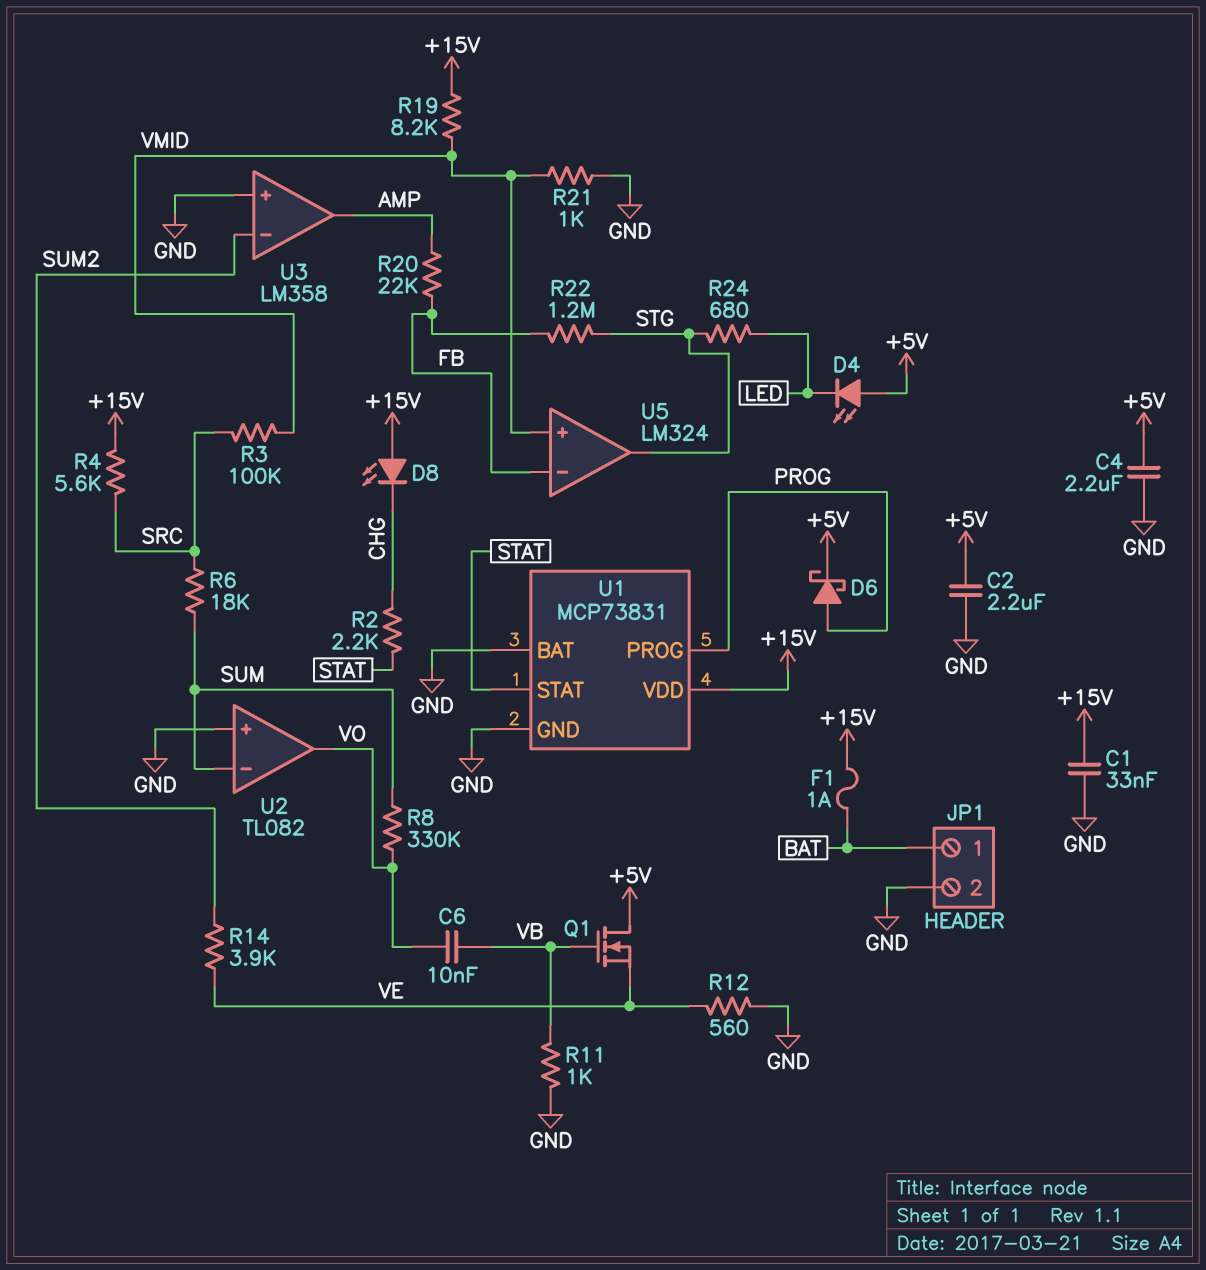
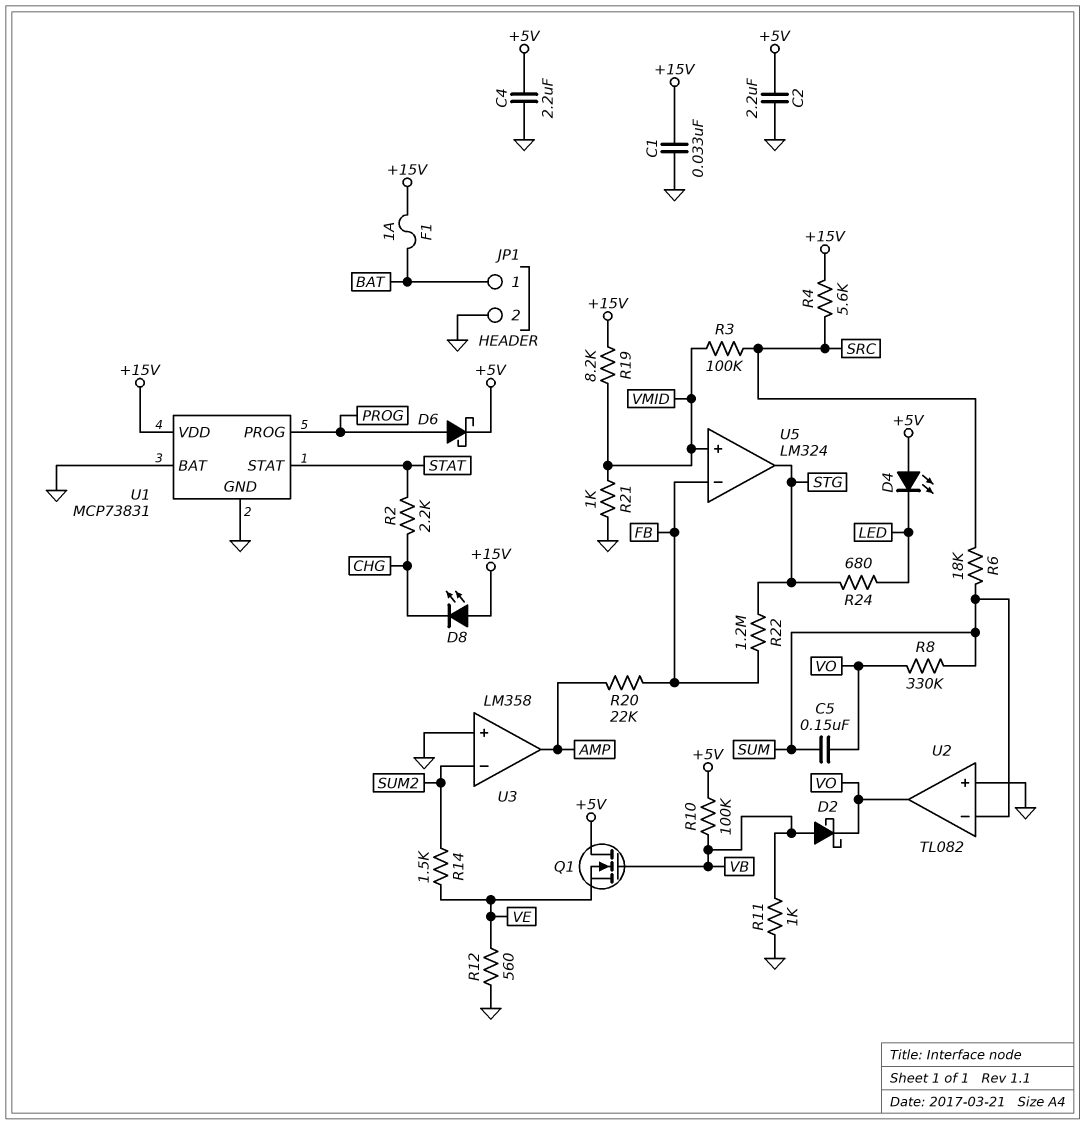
C5: none -> 150nF (SUM, VO)
C6: 10nF (VB, VO) -> none
D2: none -> schottky (A VB, K VO)
R10: none -> 100k (+5V, VB)
R14: 3.9k (SUM2, VE) -> 1.5k (SUM2, VE)

